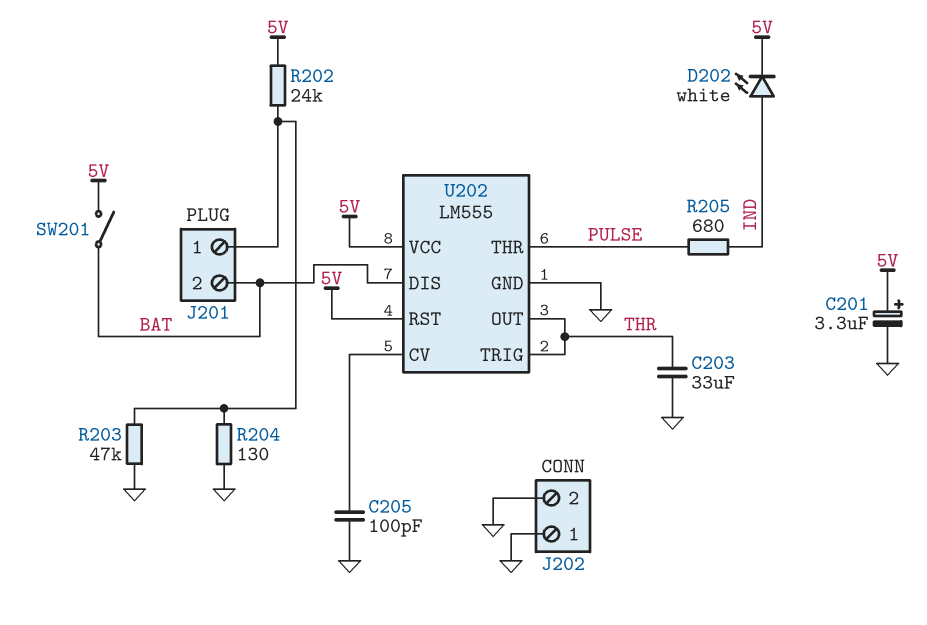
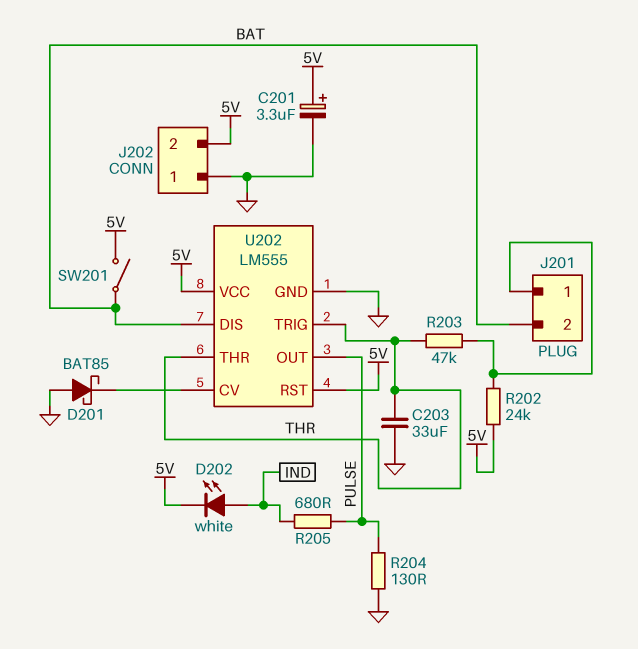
C205: 100pF (GND, U202/CV) -> none
D201: none -> schottky BAT85 (A GND, K U202/CV)
J202 pin 2: GND -> 5V
R203: 47k (GND, J201/1) -> 47k (J201/1, THR)
R204: 130 (GND, J201/1) -> 130 (GND, PULSE)
U202 pin OUT: THR -> PULSE
U202 pin THR: PULSE -> THR

